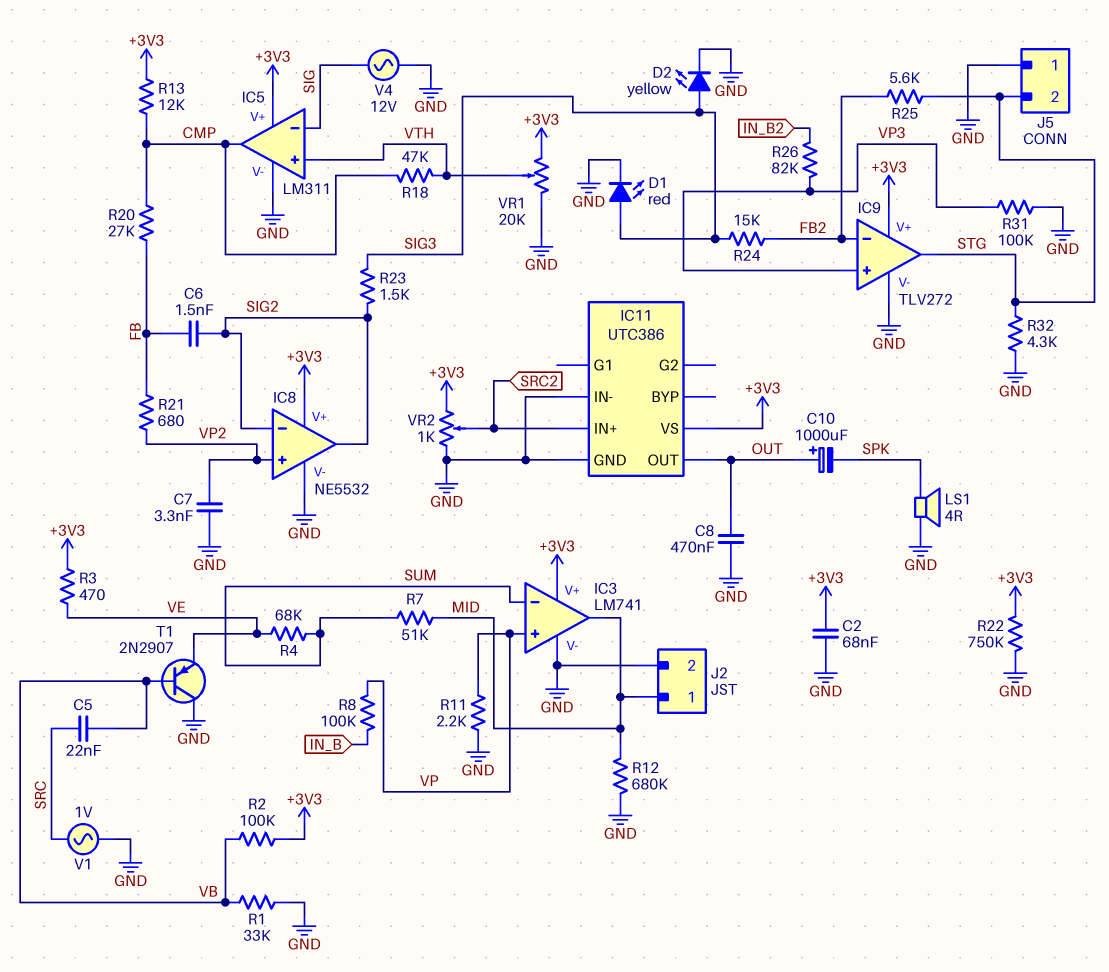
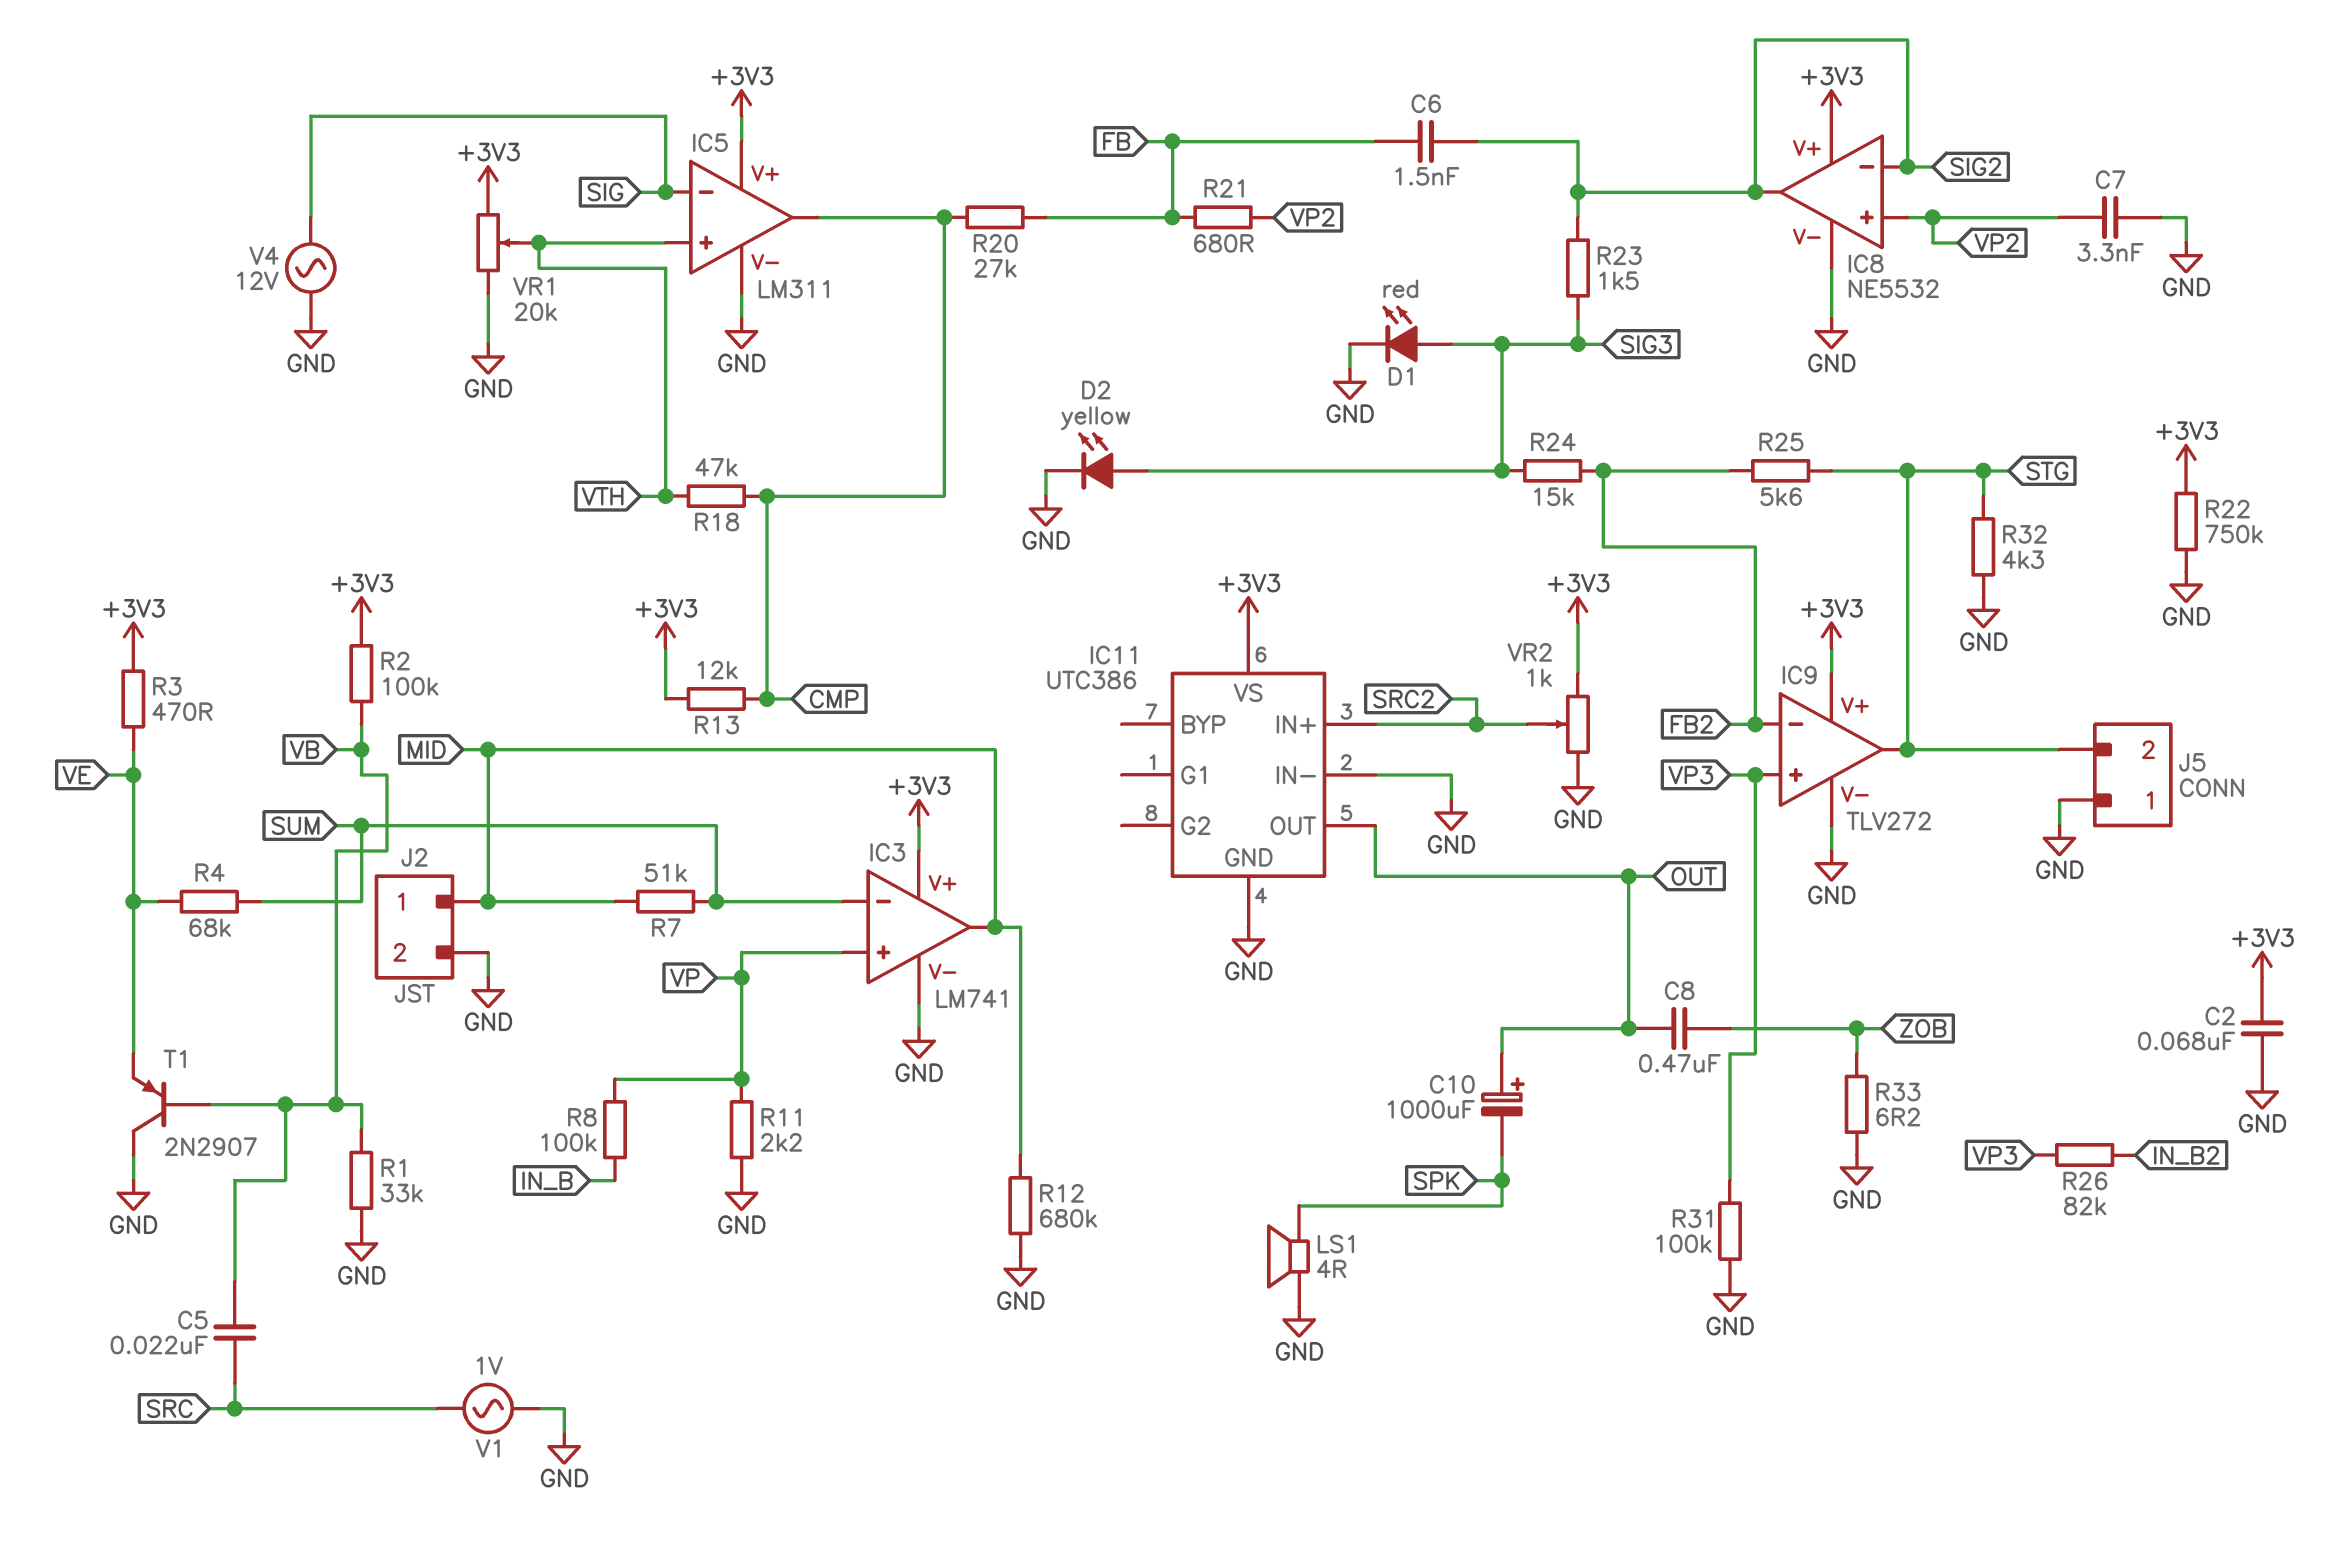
C8: 470nF (GND, OUT) -> 470nF (OUT, ZOB)
R33: none -> 6.2 (GND, ZOB)

